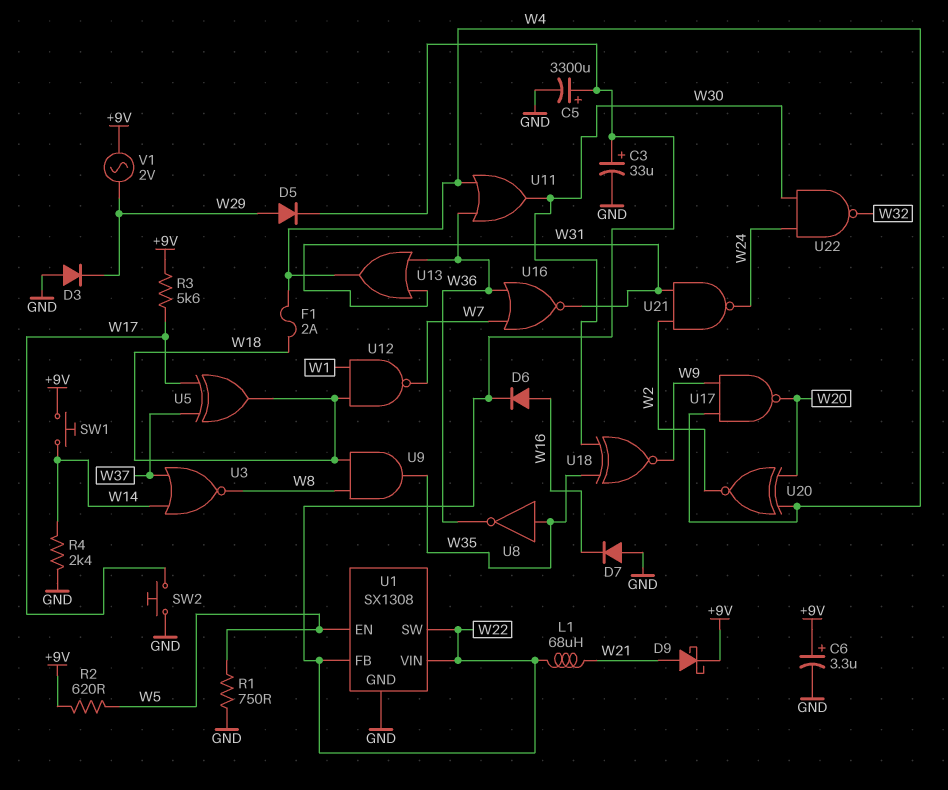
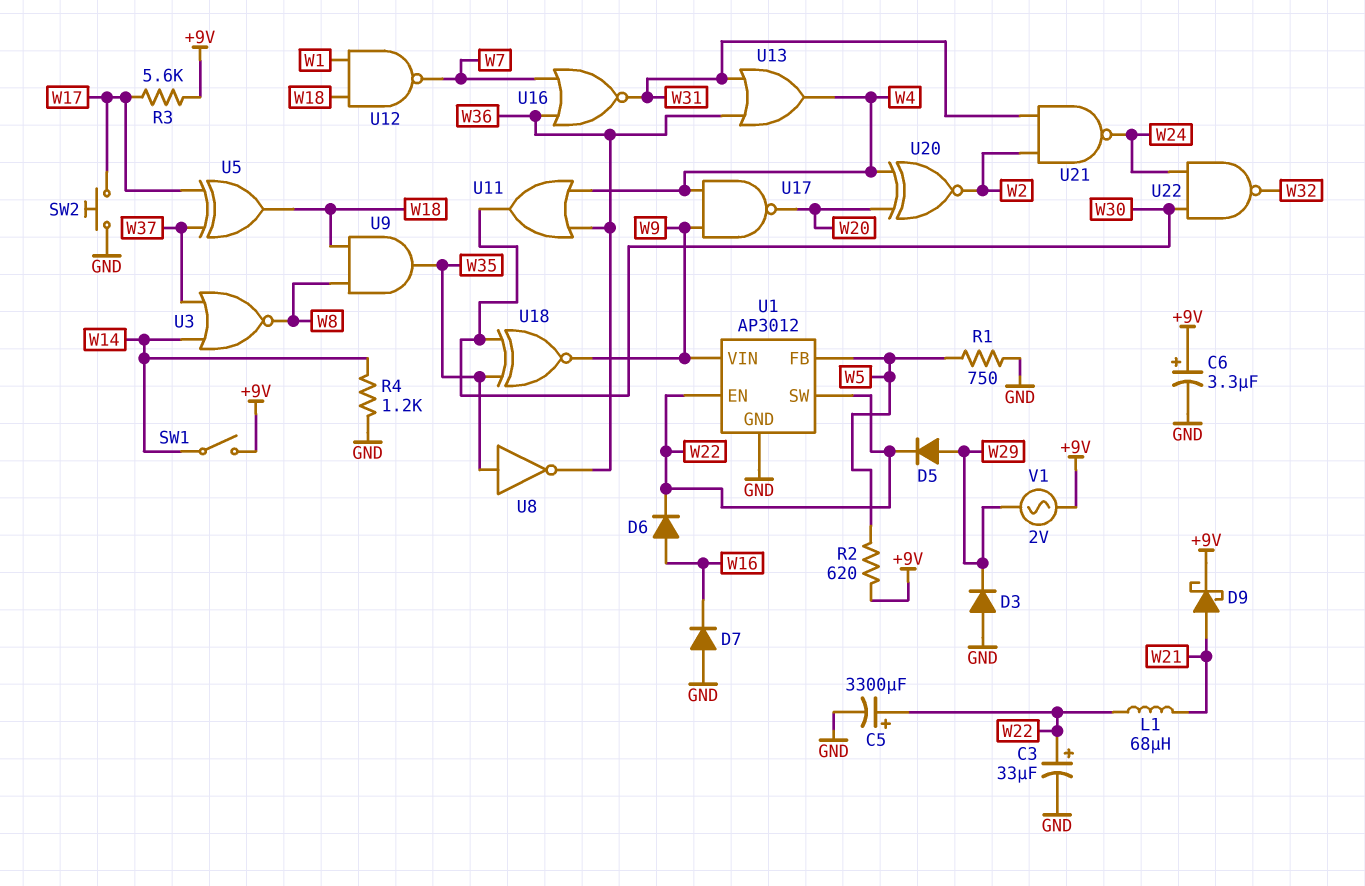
F1: 2A (W4, W18) -> none
R4: 2.4k (GND, W14) -> 1.2k (GND, W14)
SW1: button (+9V, W14) -> switch (+9V, W14)
U1: SX1308 -> AP3012
U1 pin EN: W5 -> W22
U1 pin FB: W22 -> W5
U1 pin VIN: W22 -> W9

